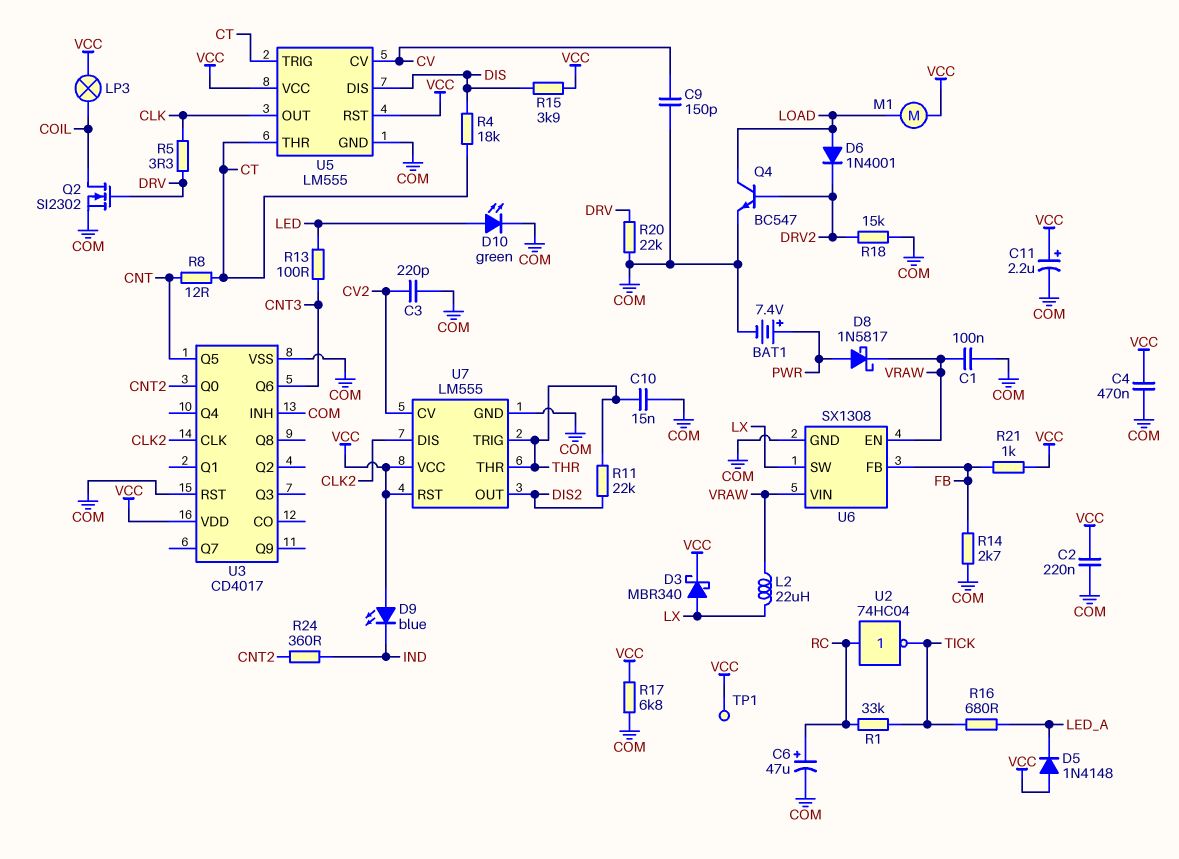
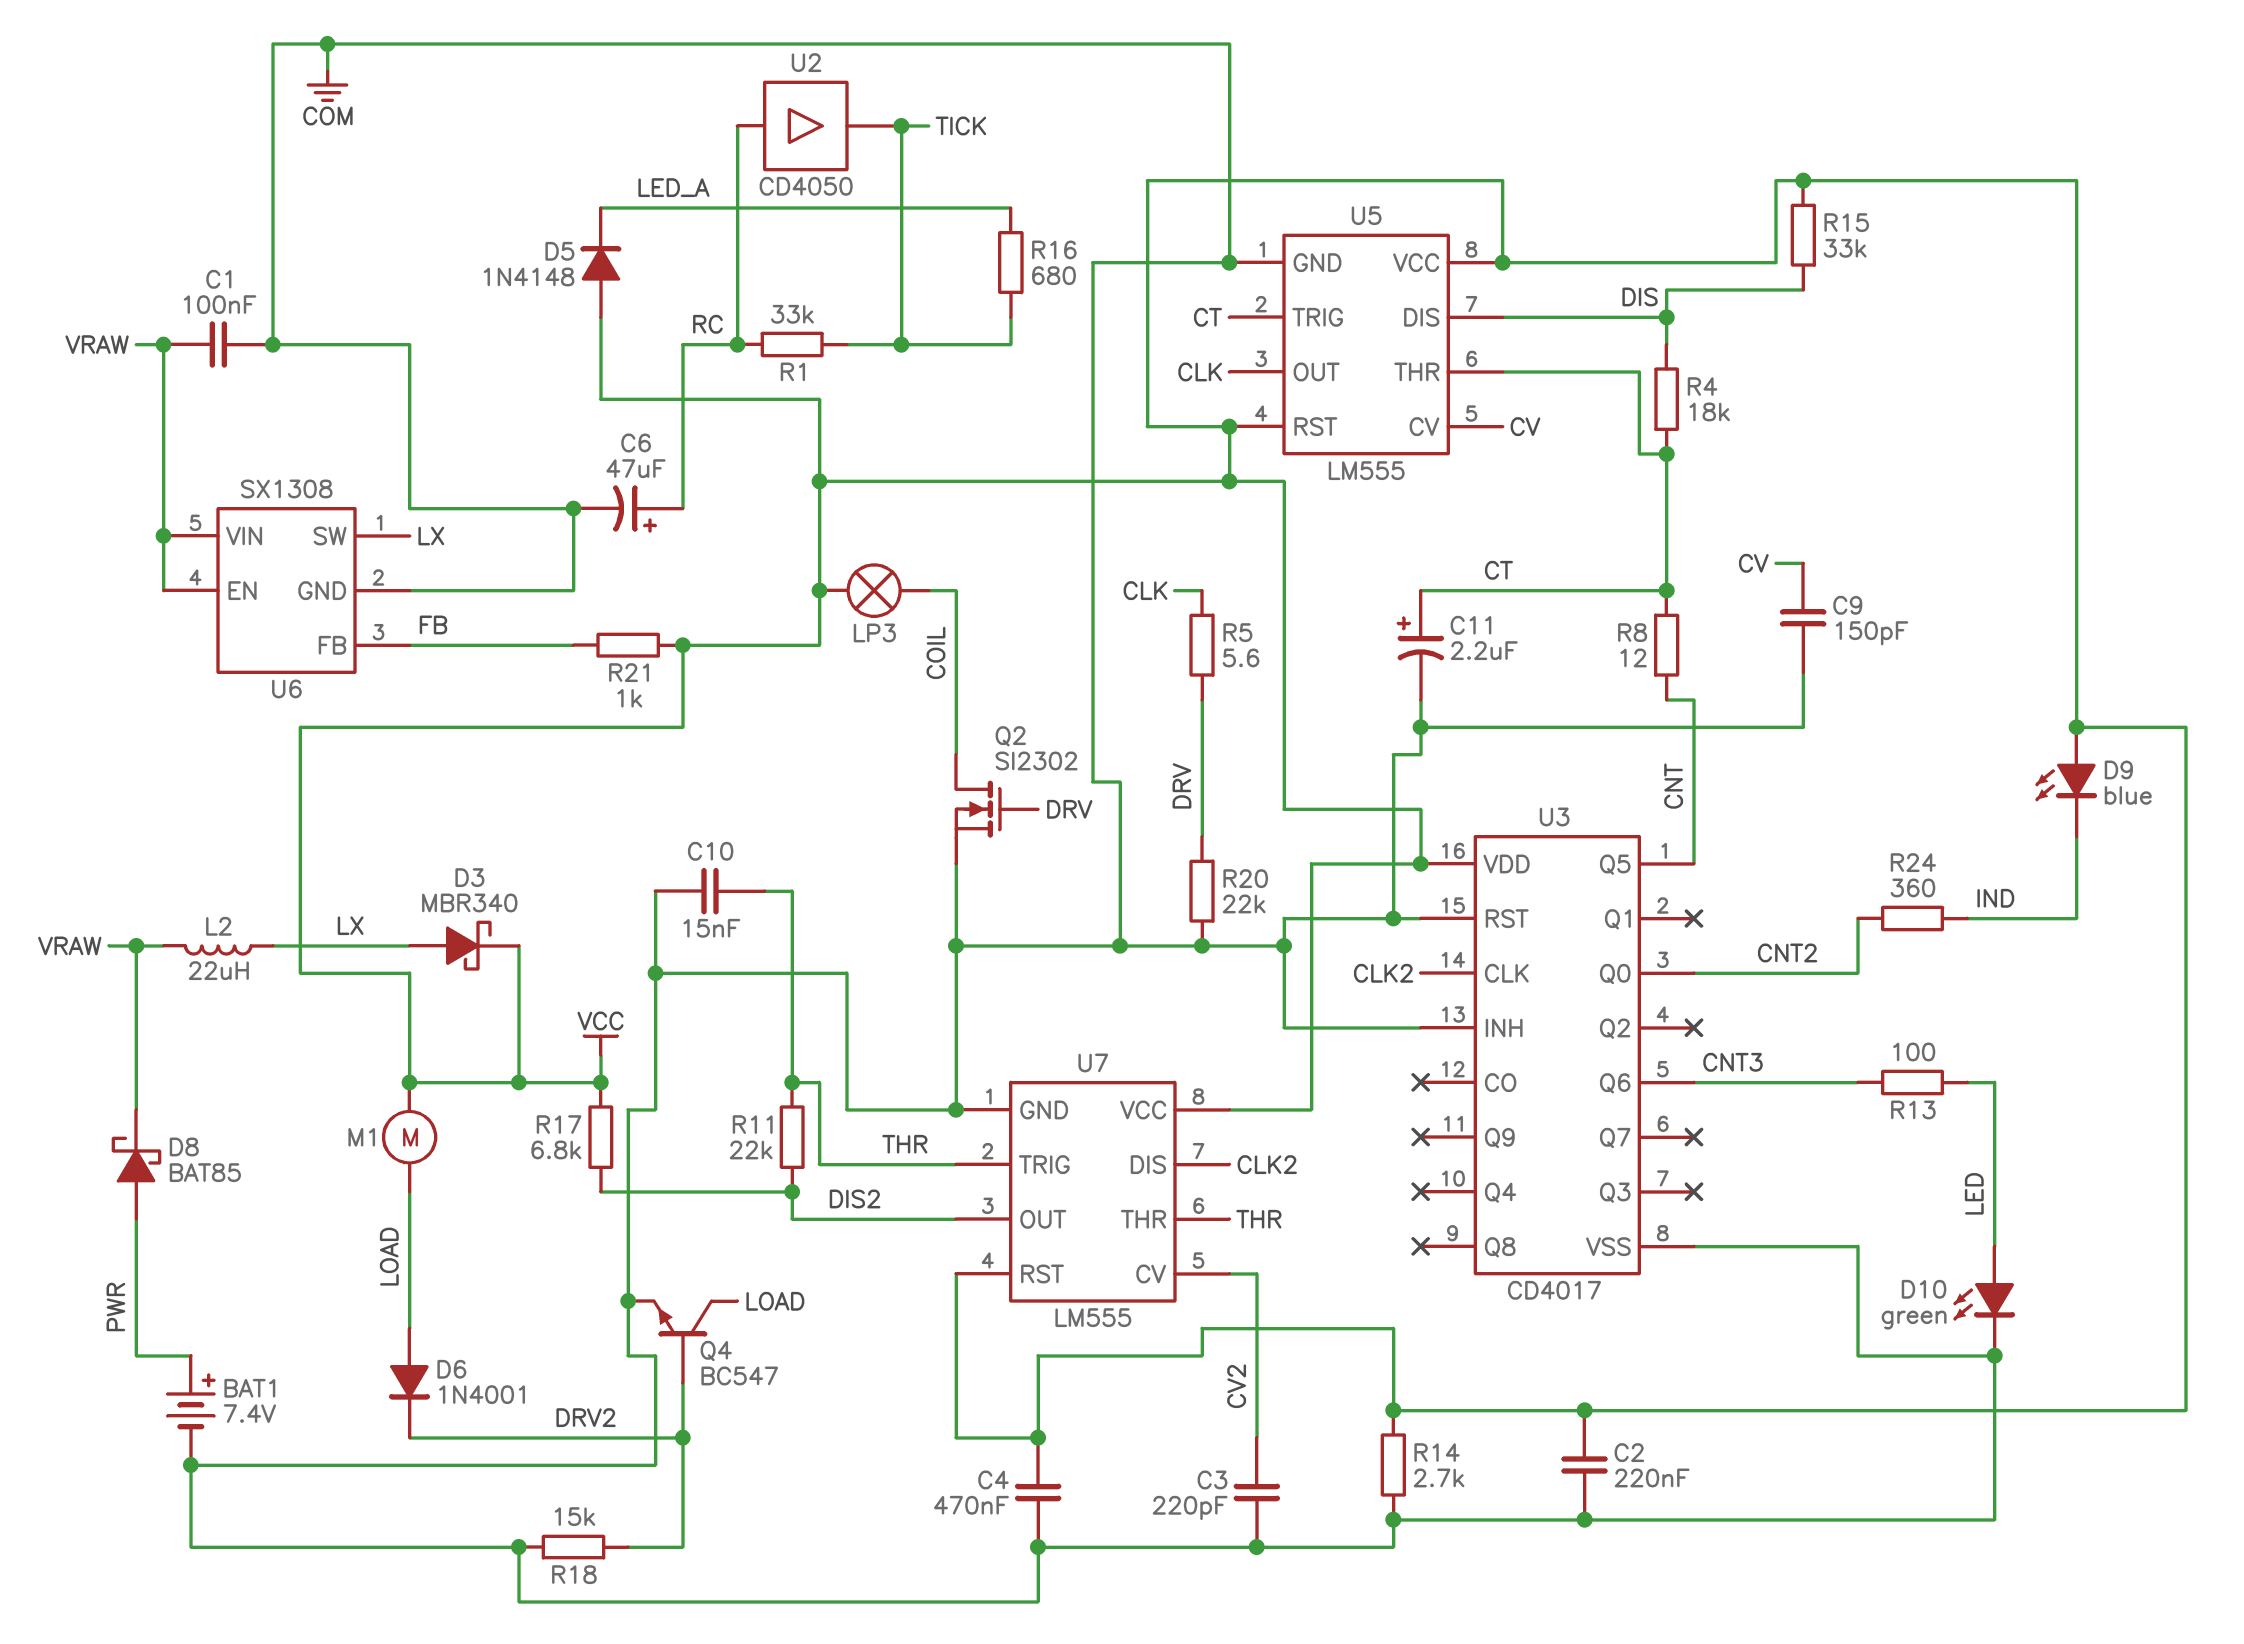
C11: 2.2uF (plus VCC, minus COM) -> 2.2uF (plus CT, minus COM)
D8: schottky 1N5817 (A PWR, K VRAW) -> schottky BAT85 (A PWR, K VRAW)
R5: 3.3 (CLK, DRV) -> 5.6 (CLK, DRV)
R14: 2.7k (COM, FB) -> 2.7k (COM, VCC)
R15: 3.9k (DIS, VCC) -> 33k (DIS, VCC)
R17: 6.8k (COM, VCC) -> 6.8k (DIS2, VCC)
TP1: test point (VCC) -> none
U2: NOT 74HC04 (in RC, out TICK) -> buffer CD4050 (in RC, out TICK)

